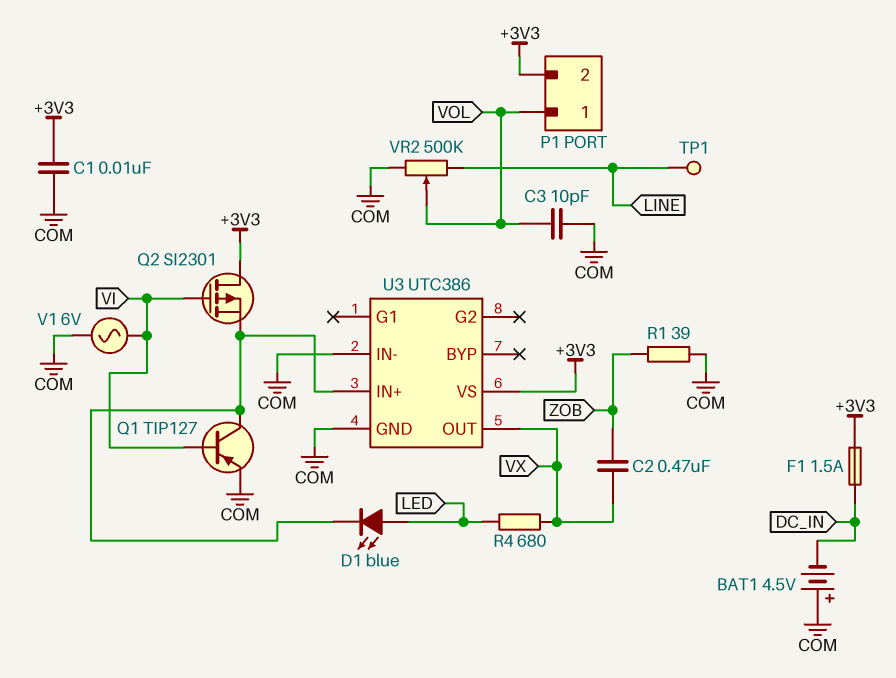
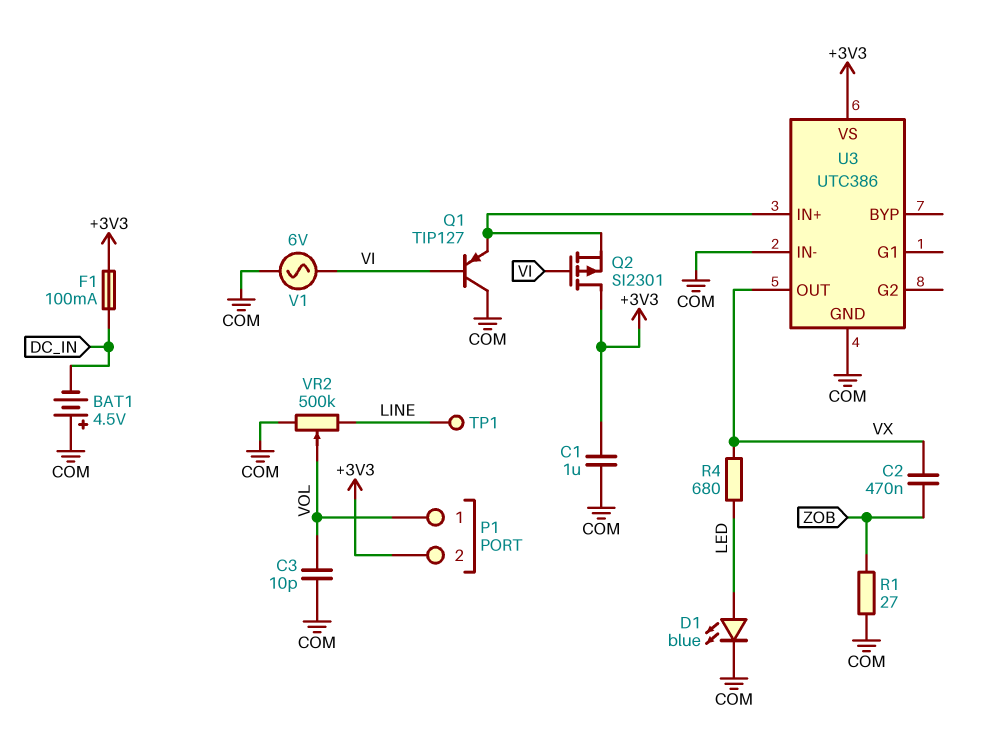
C1: 10nF (+3V3, COM) -> 1uF (+3V3, COM)
D1: LED blue (A LED, K U3/IN+) -> LED blue (A LED, K COM)
F1: 1.5A (+3V3, DC_IN) -> 100mA (+3V3, DC_IN)
Q1: PNP TIP127 (B VI, C U3/IN+, E COM) -> PNP TIP127 (B VI, C COM, E U3/IN+)
R1: 39 (COM, ZOB) -> 27 (COM, ZOB)

